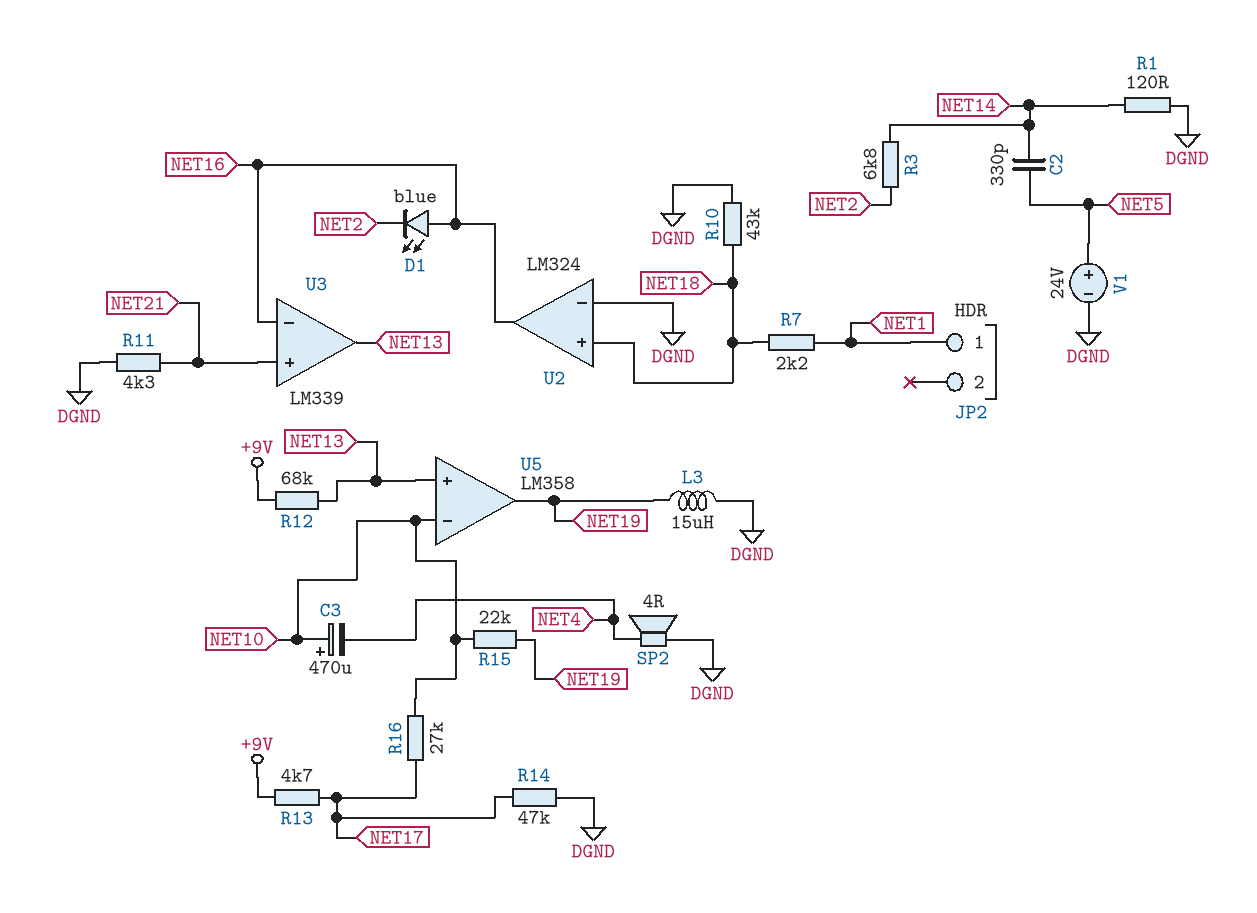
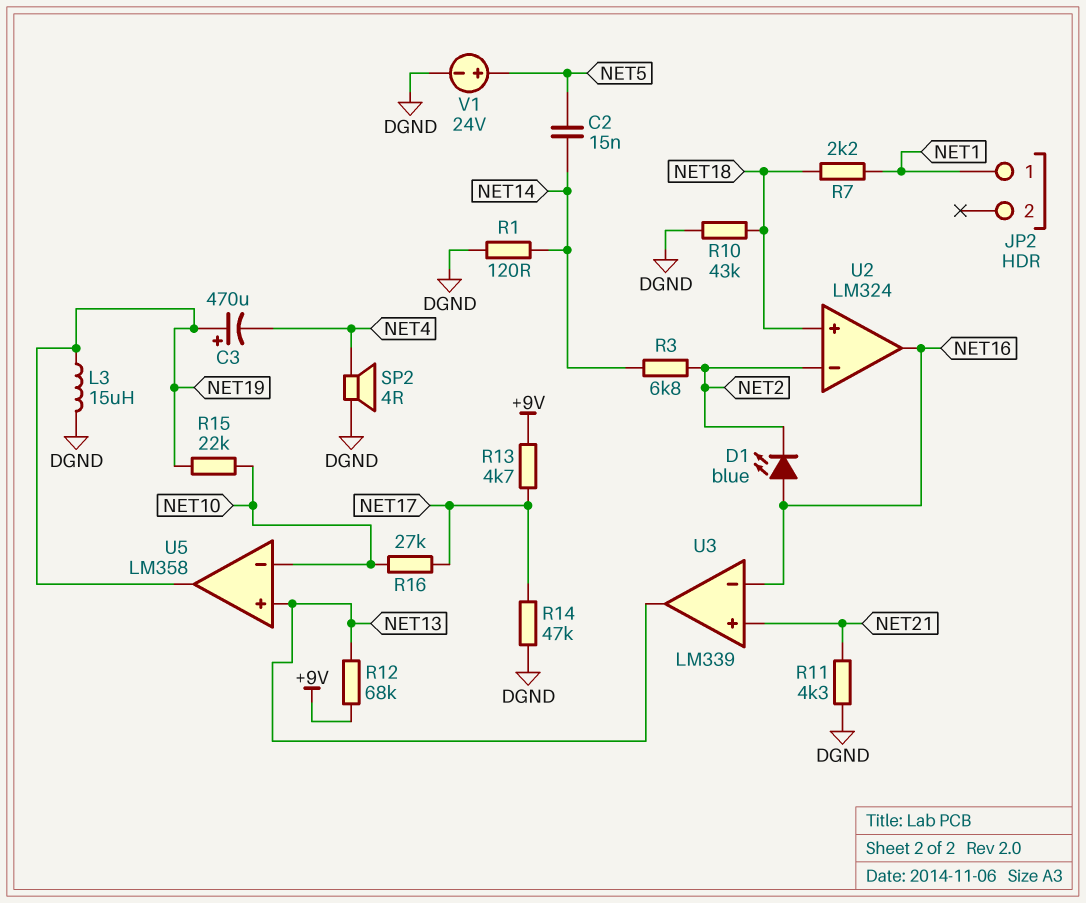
C2: 330pF (NET5, NET14) -> 15nF (NET5, NET14)
C3: 470uF (plus NET10, minus NET4) -> 470uF (plus NET19, minus NET4)
U2 pin in-: DGND -> NET2

